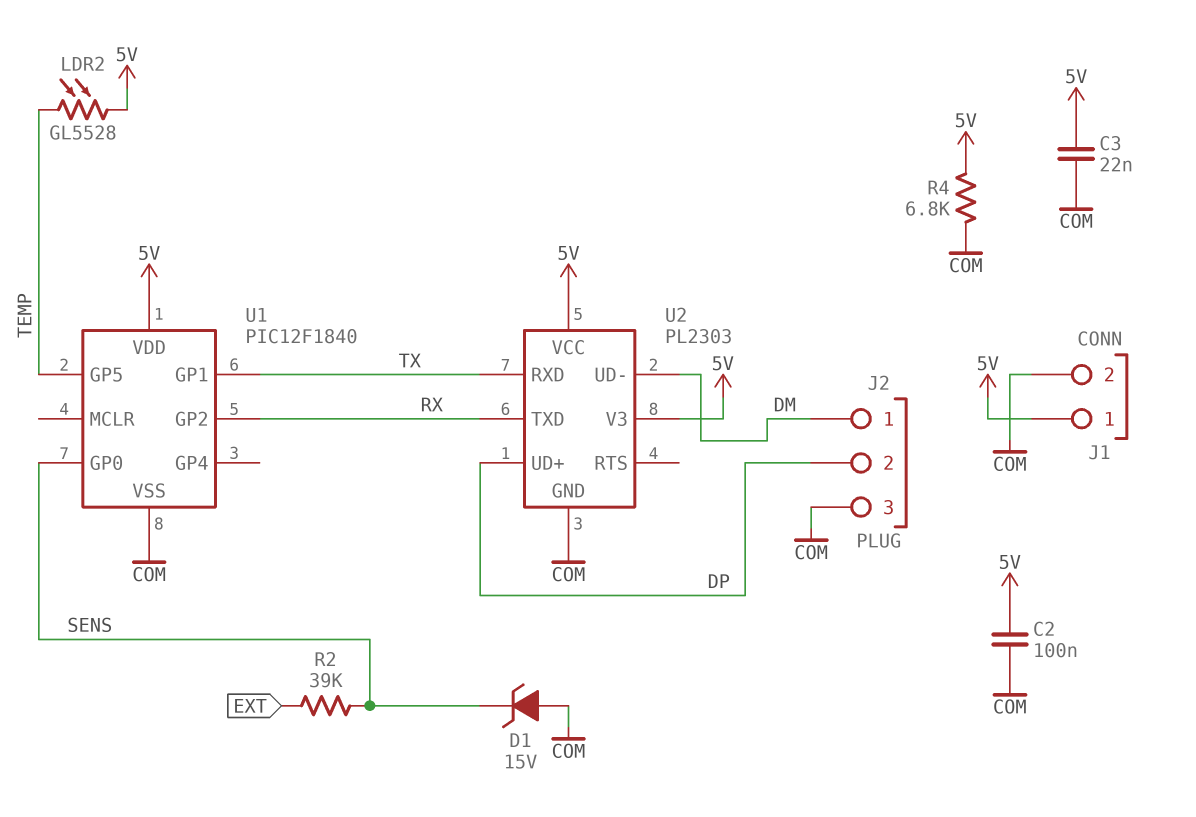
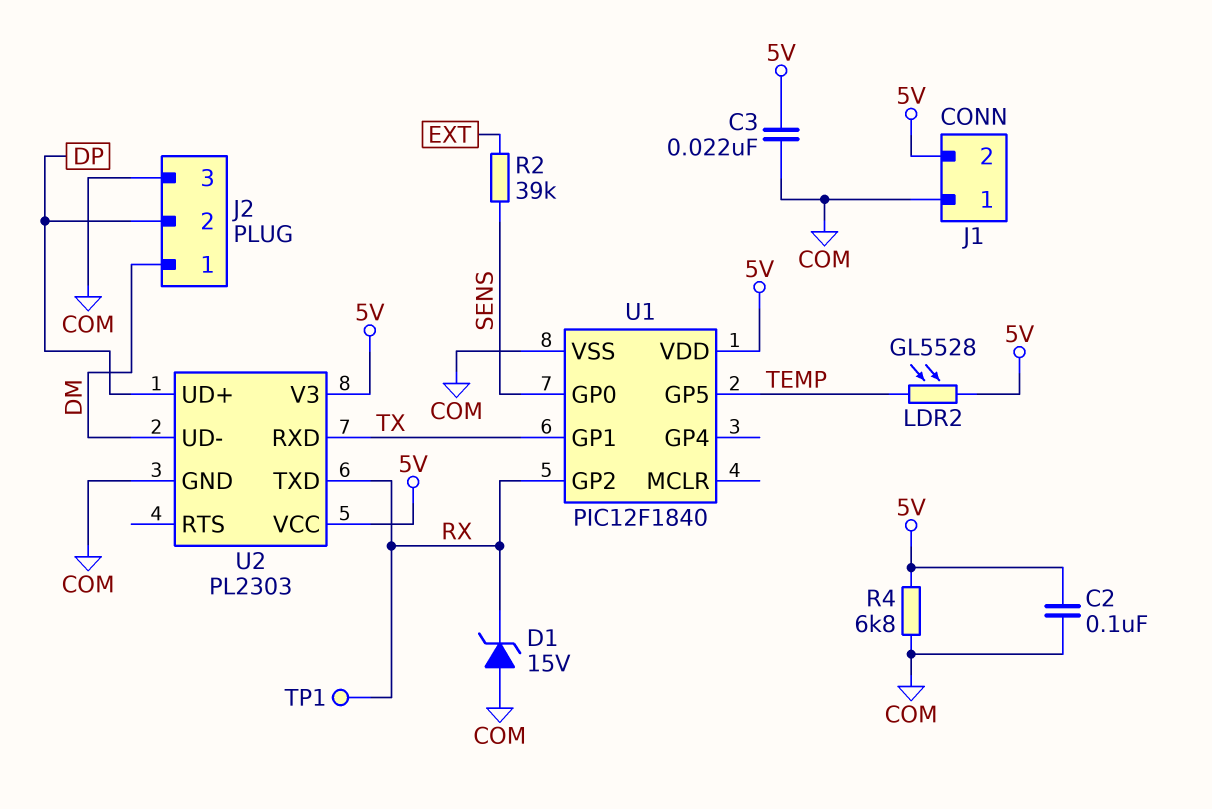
D1: zener 15V (A COM, K SENS) -> zener 15V (A COM, K RX)
J1 pin 1: 5V -> COM
J1 pin 2: COM -> 5V
TP1: none -> test point (RX)

